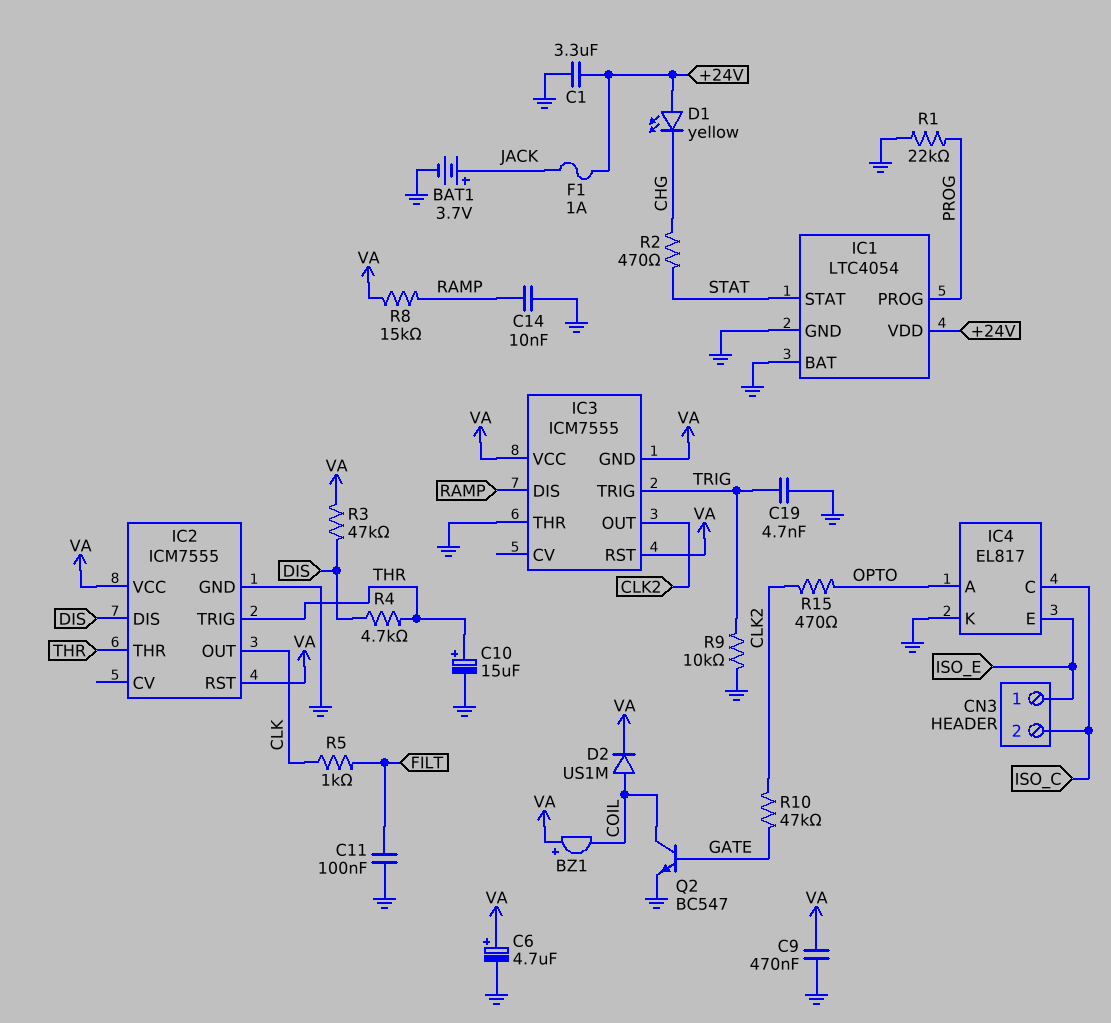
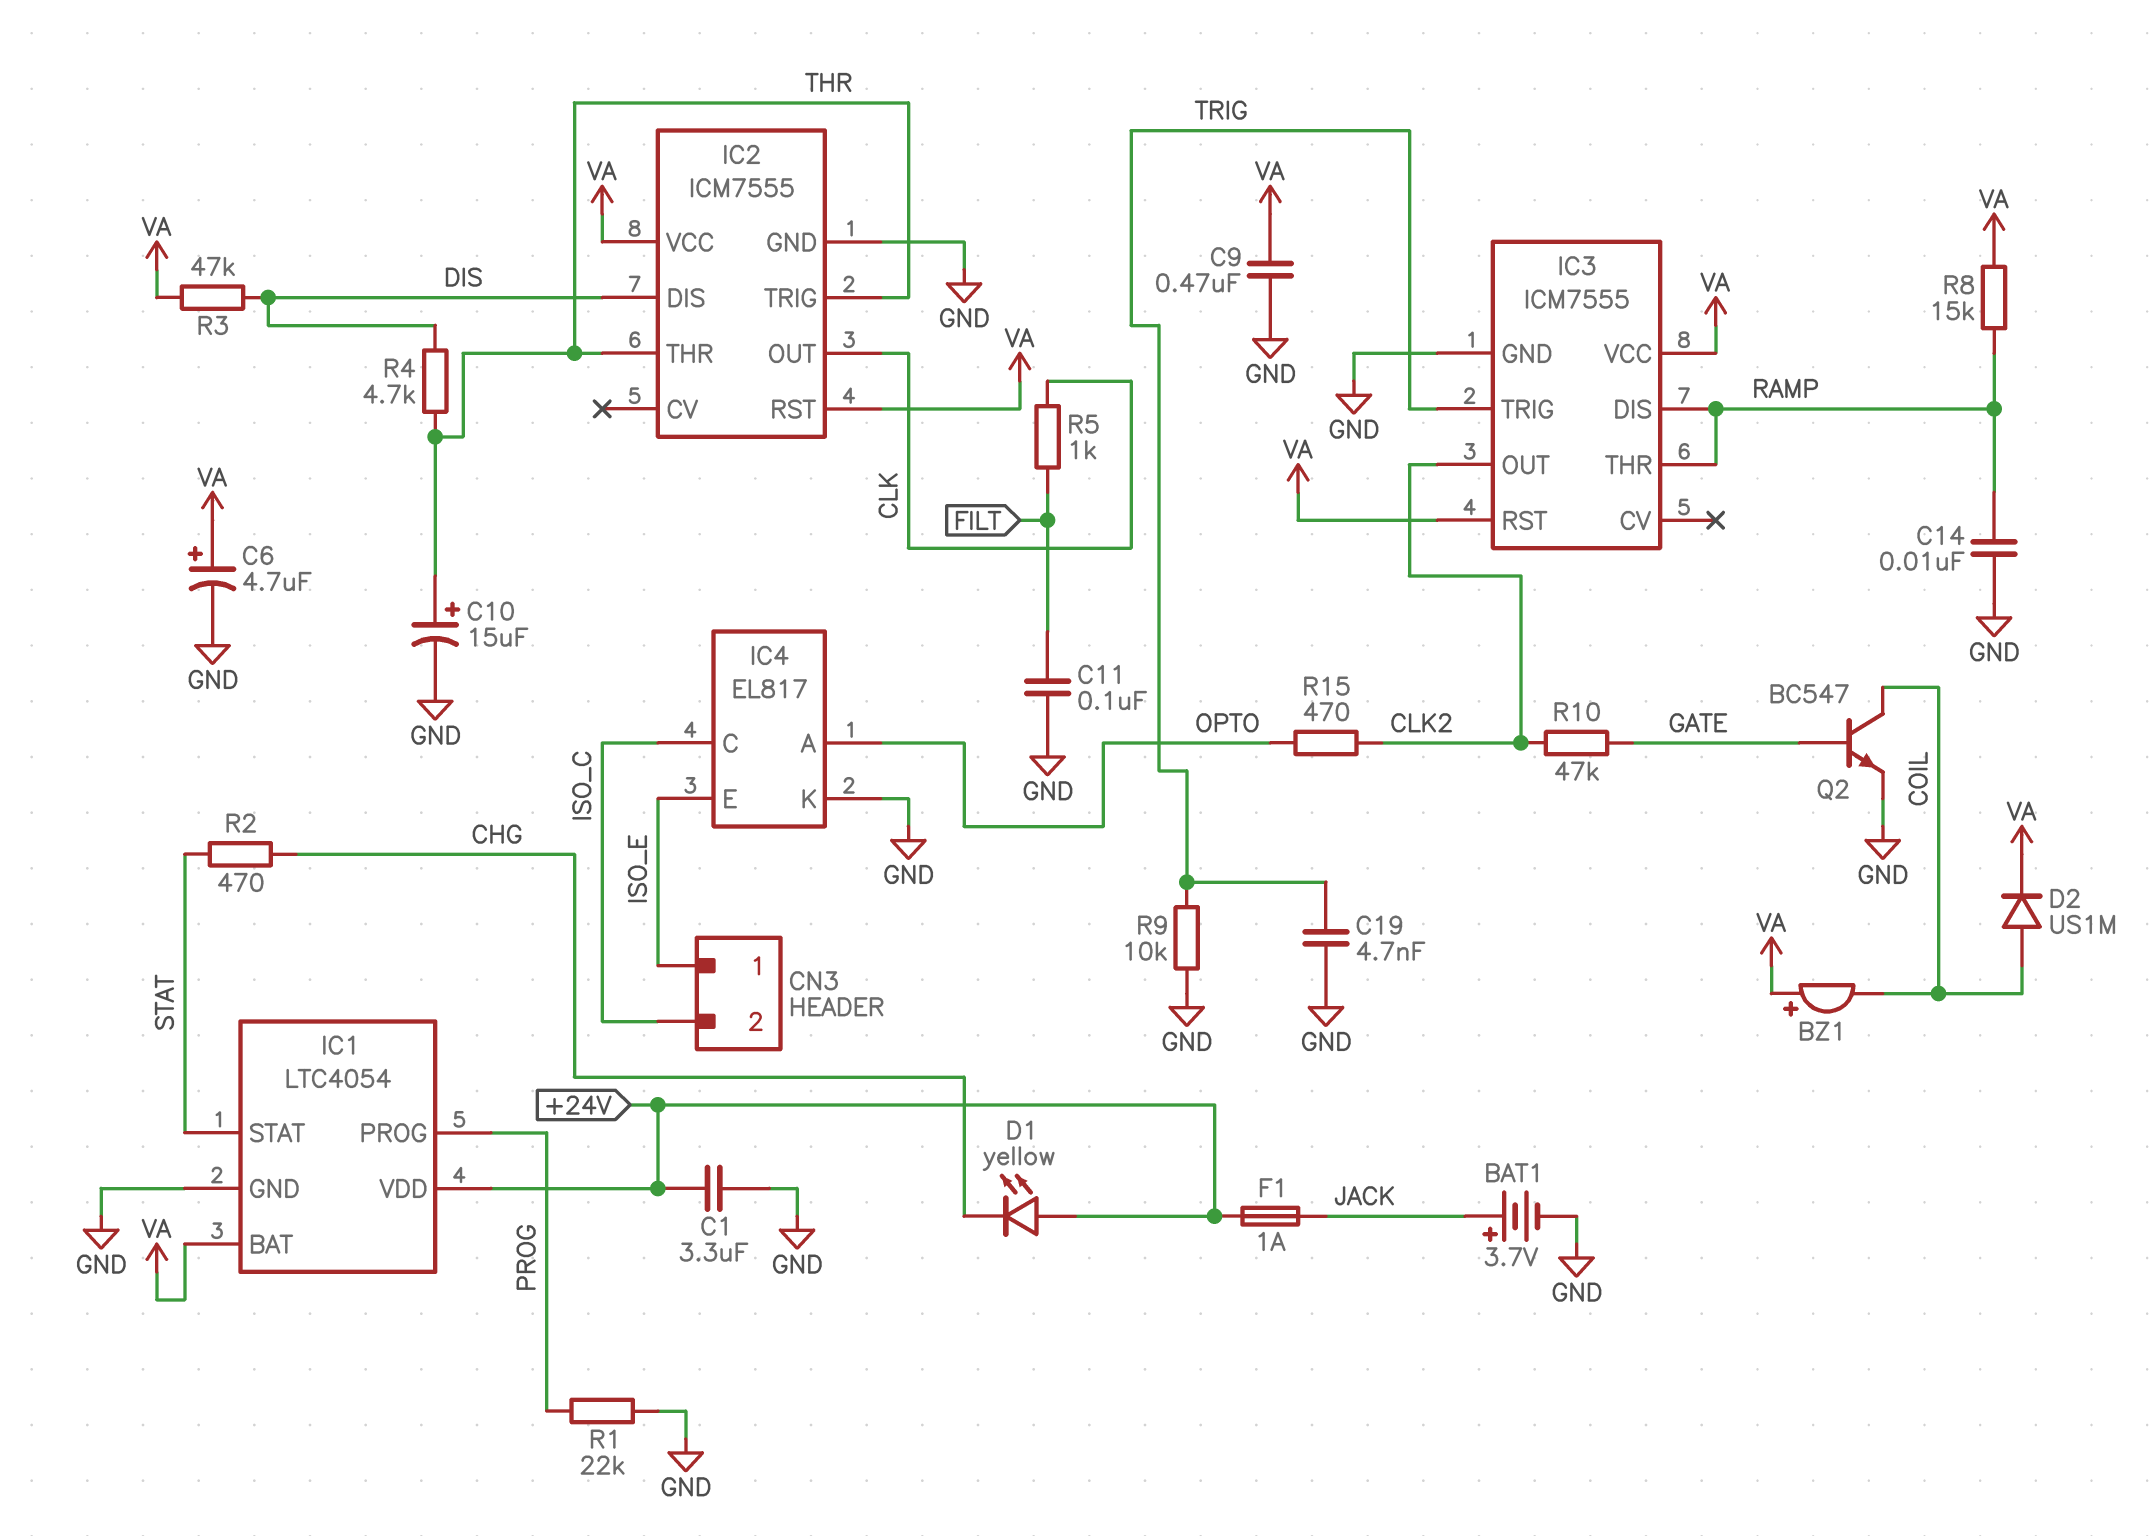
IC1 pin BAT: GND -> VA
IC3 pin GND: VA -> GND
IC3 pin THR: GND -> RAMP

